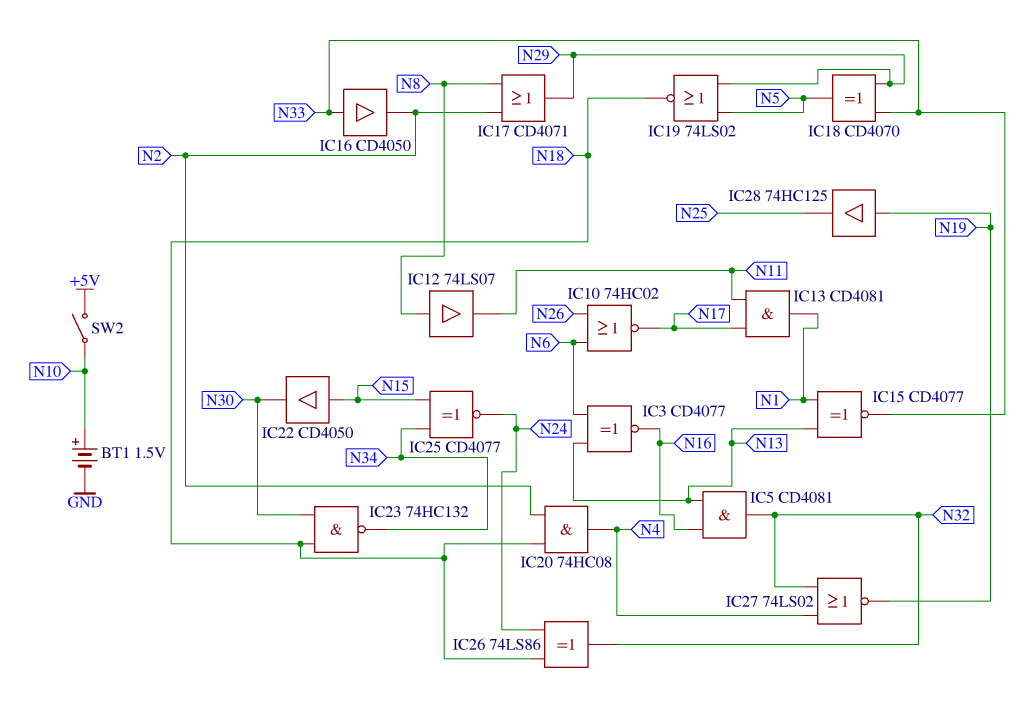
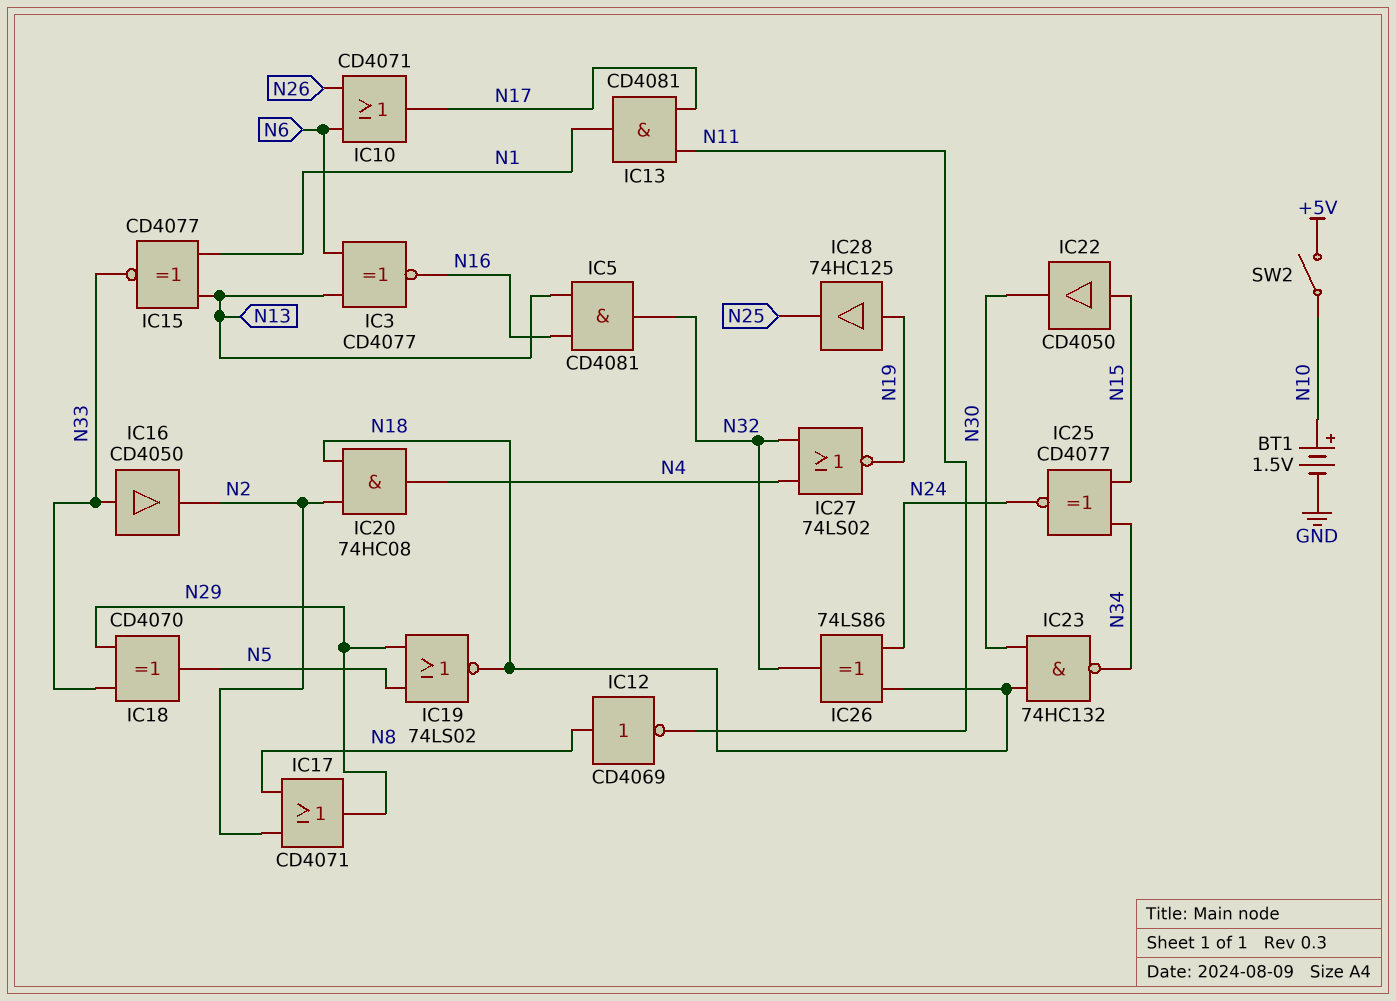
IC10: NOR 74HC02 (in N6, in N26, out N17) -> OR CD4071 (in N6, in N26, out N17)
IC12: buffer 74LS07 (in N8, out N11) -> NOT CD4069 (in N8, out N11)

